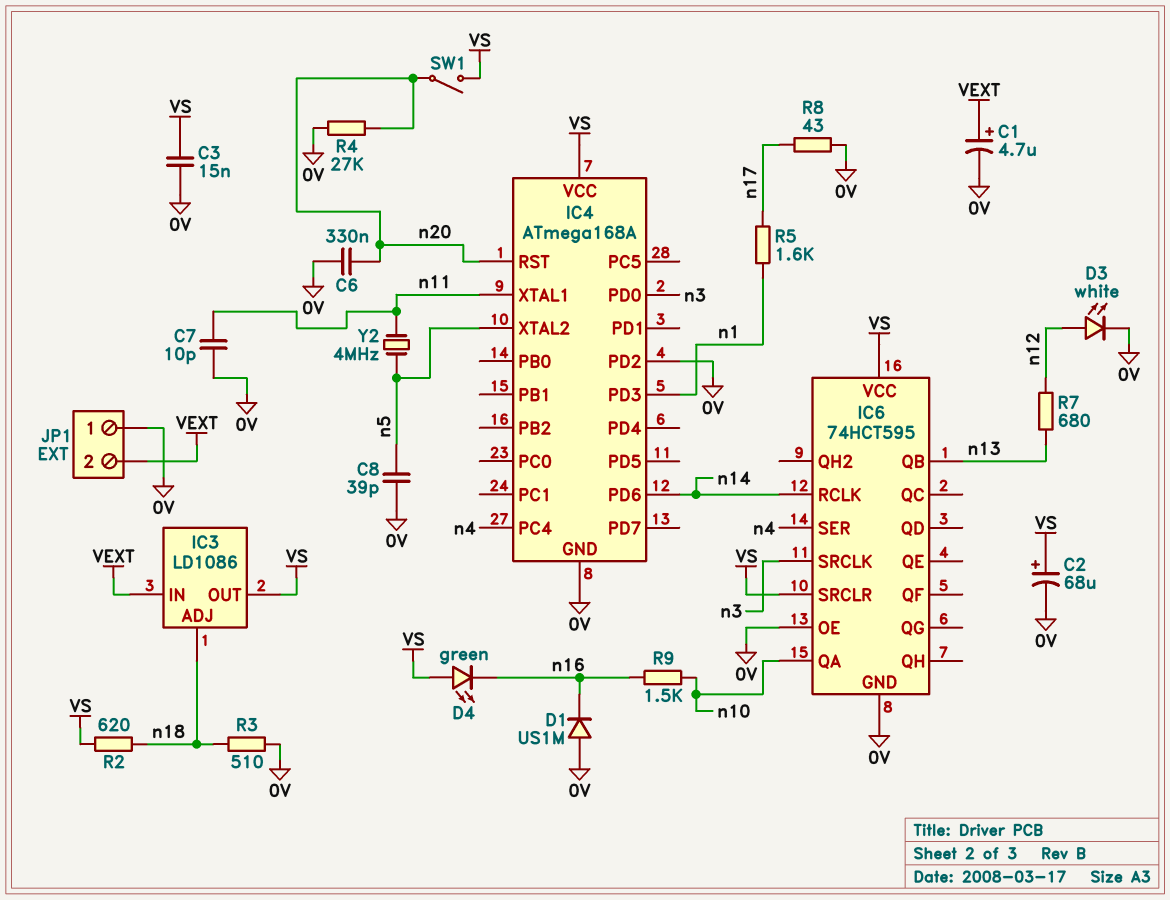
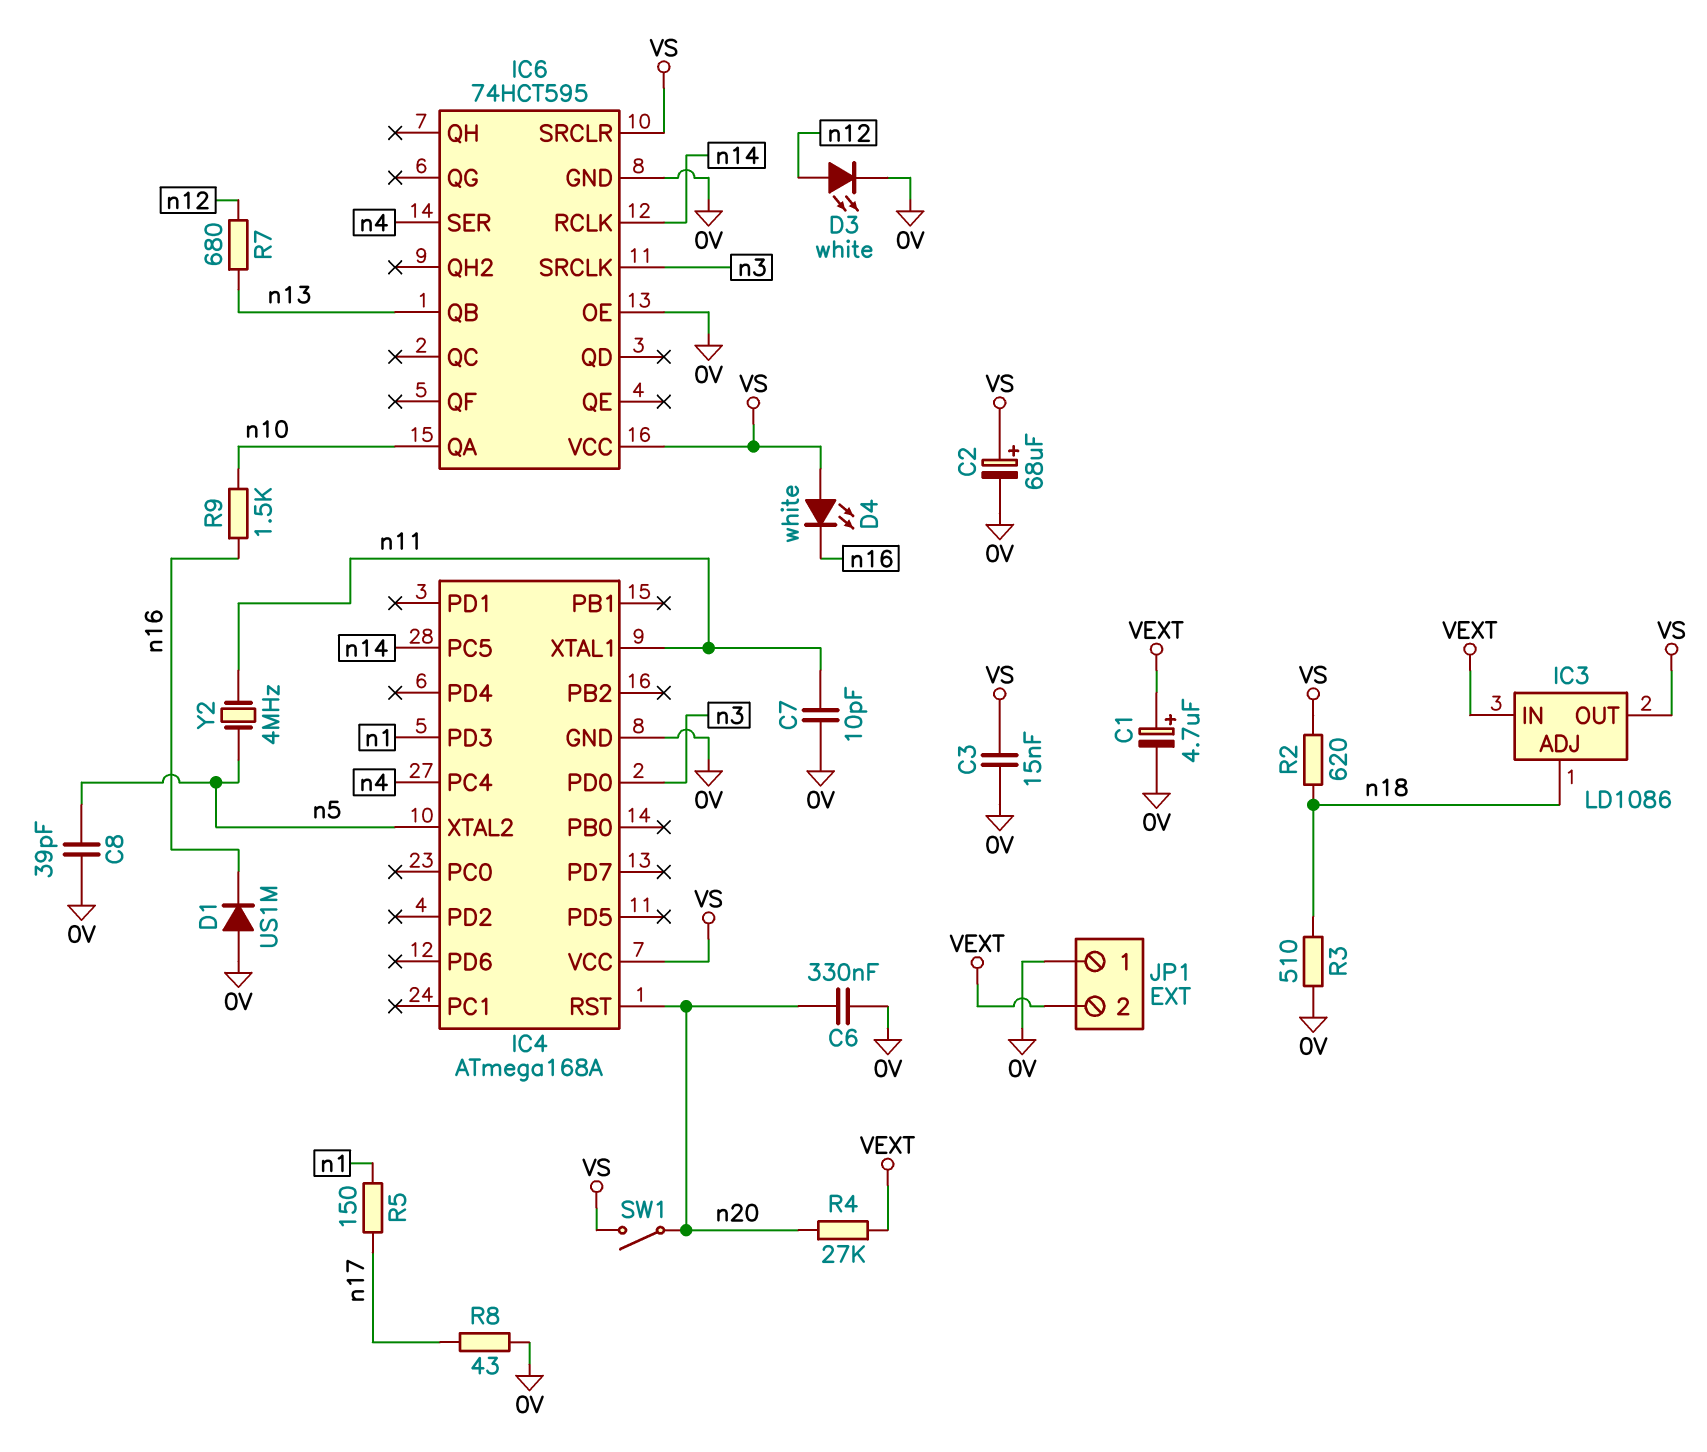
D4: LED green (A VS, K n16) -> LED white (A VS, K n16)
IC4 pin PC5: none -> n14
IC4 pin PD2: 0V -> none
IC4 pin PD6: n14 -> none
R4: 27k (0V, n20) -> 27k (VEXT, n20)
R5: 1.6k (n1, n17) -> 150 (n1, n17)

